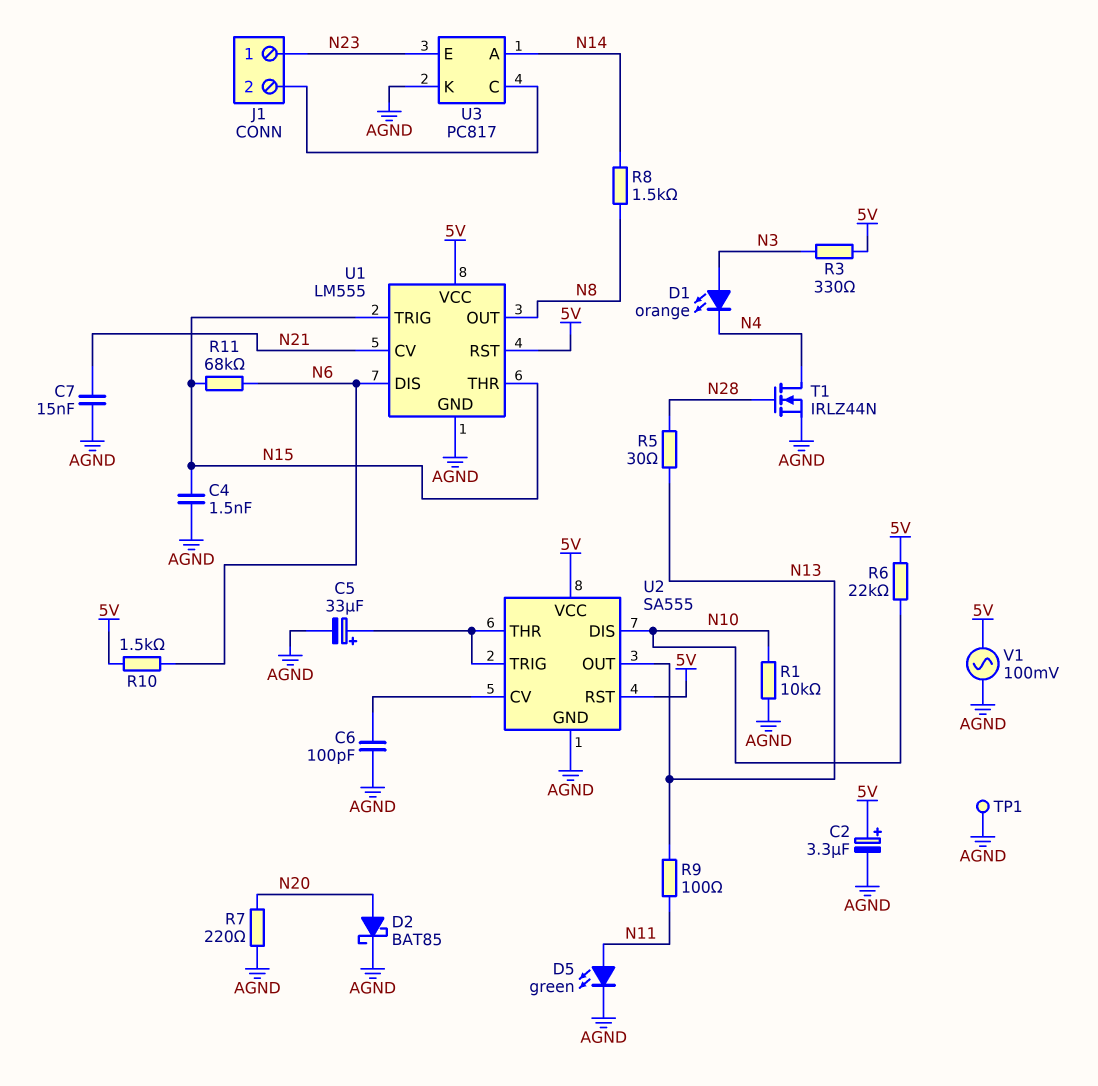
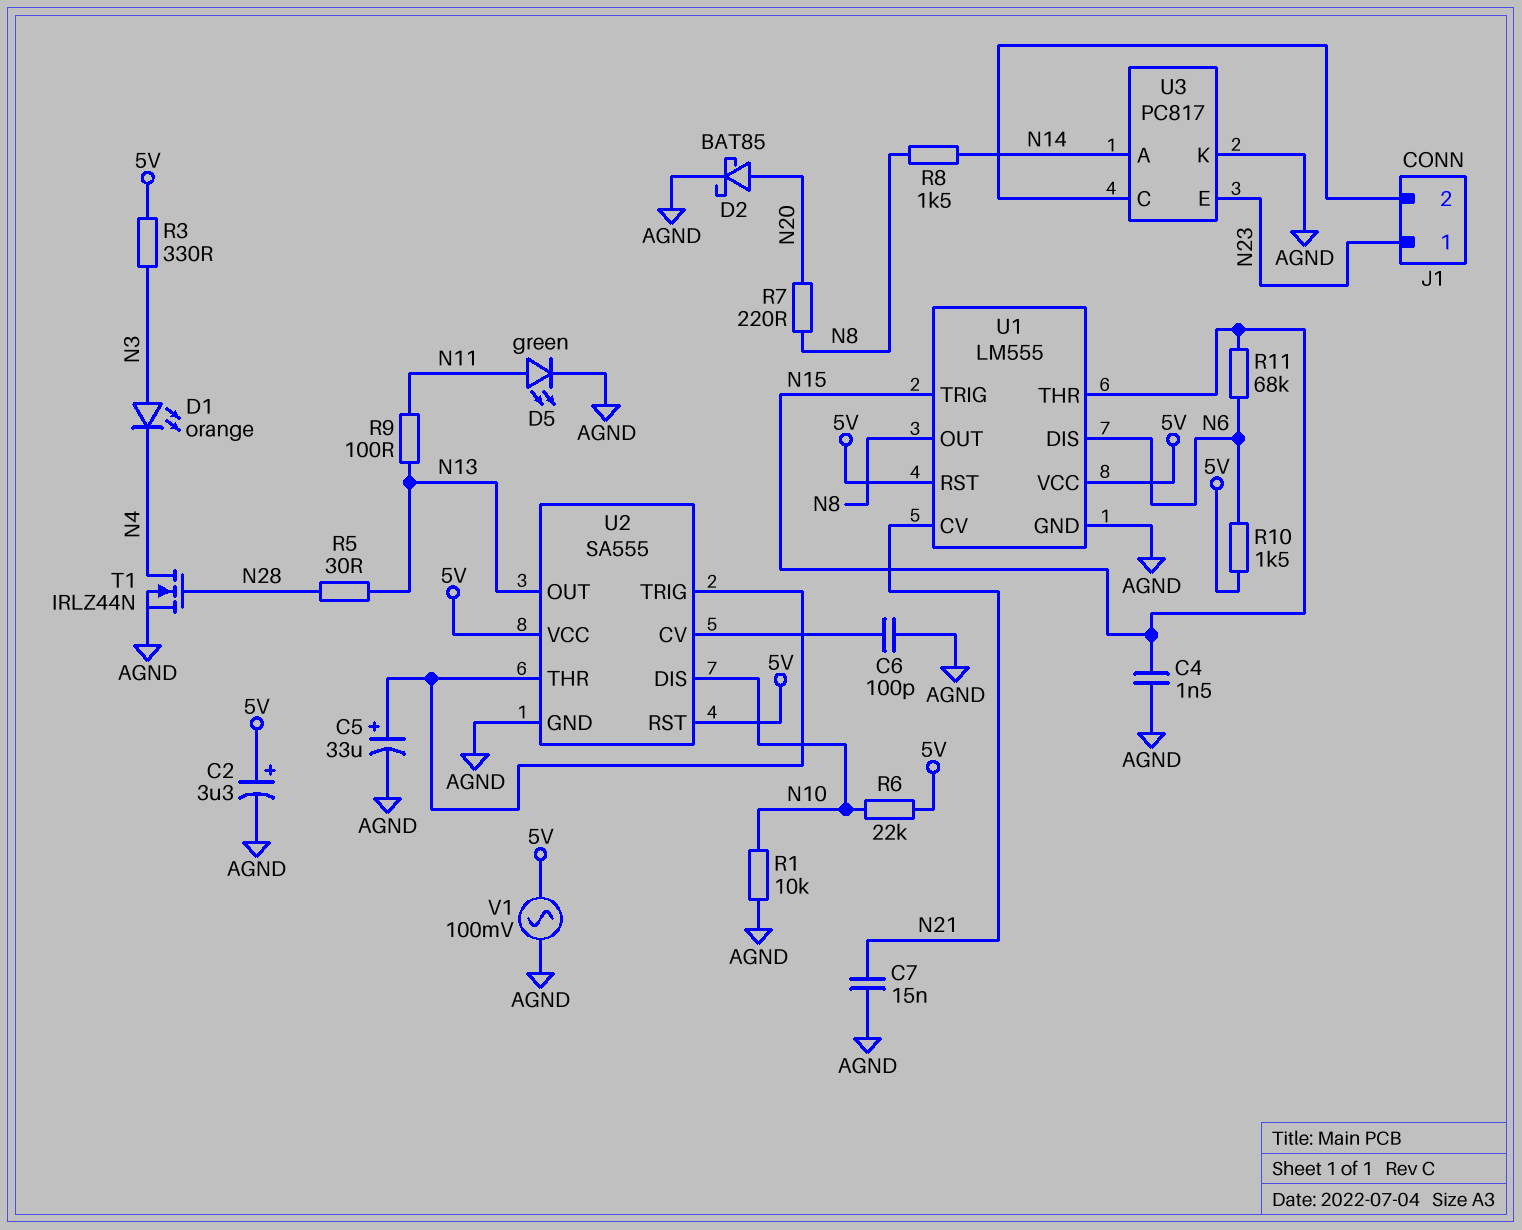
R7: 220 (AGND, N20) -> 220 (N8, N20)
TP1: test point (AGND) -> none

